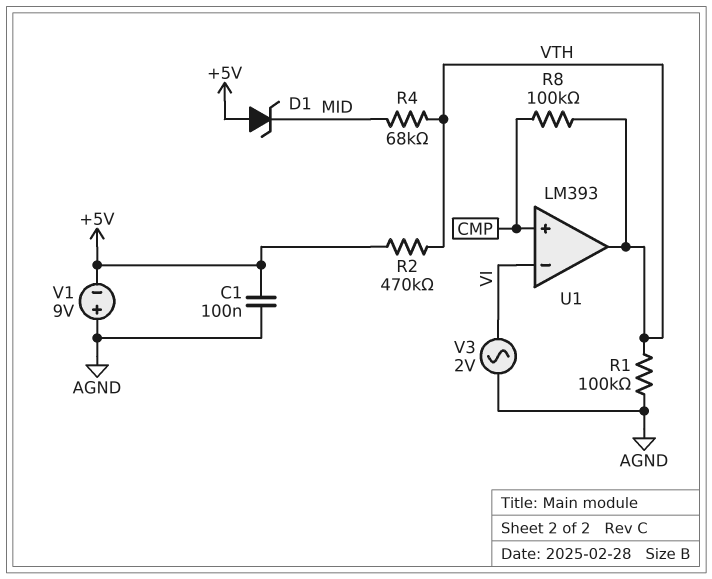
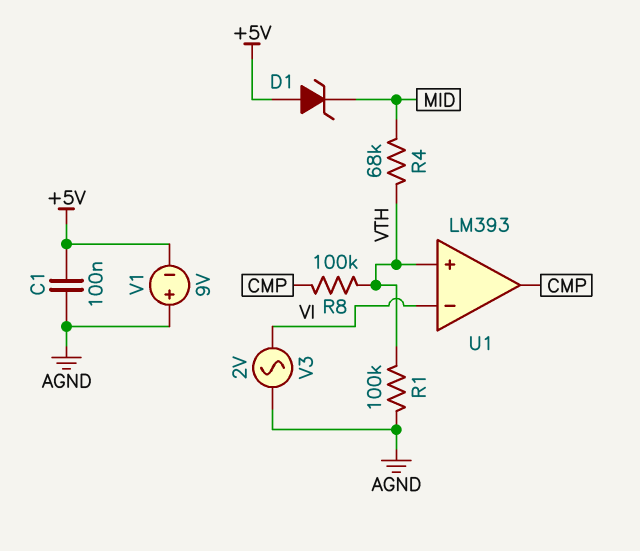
R2: 470k (+5V, VTH) -> none
U1 pin in+: CMP -> VTH
U1 pin out: VTH -> CMP

